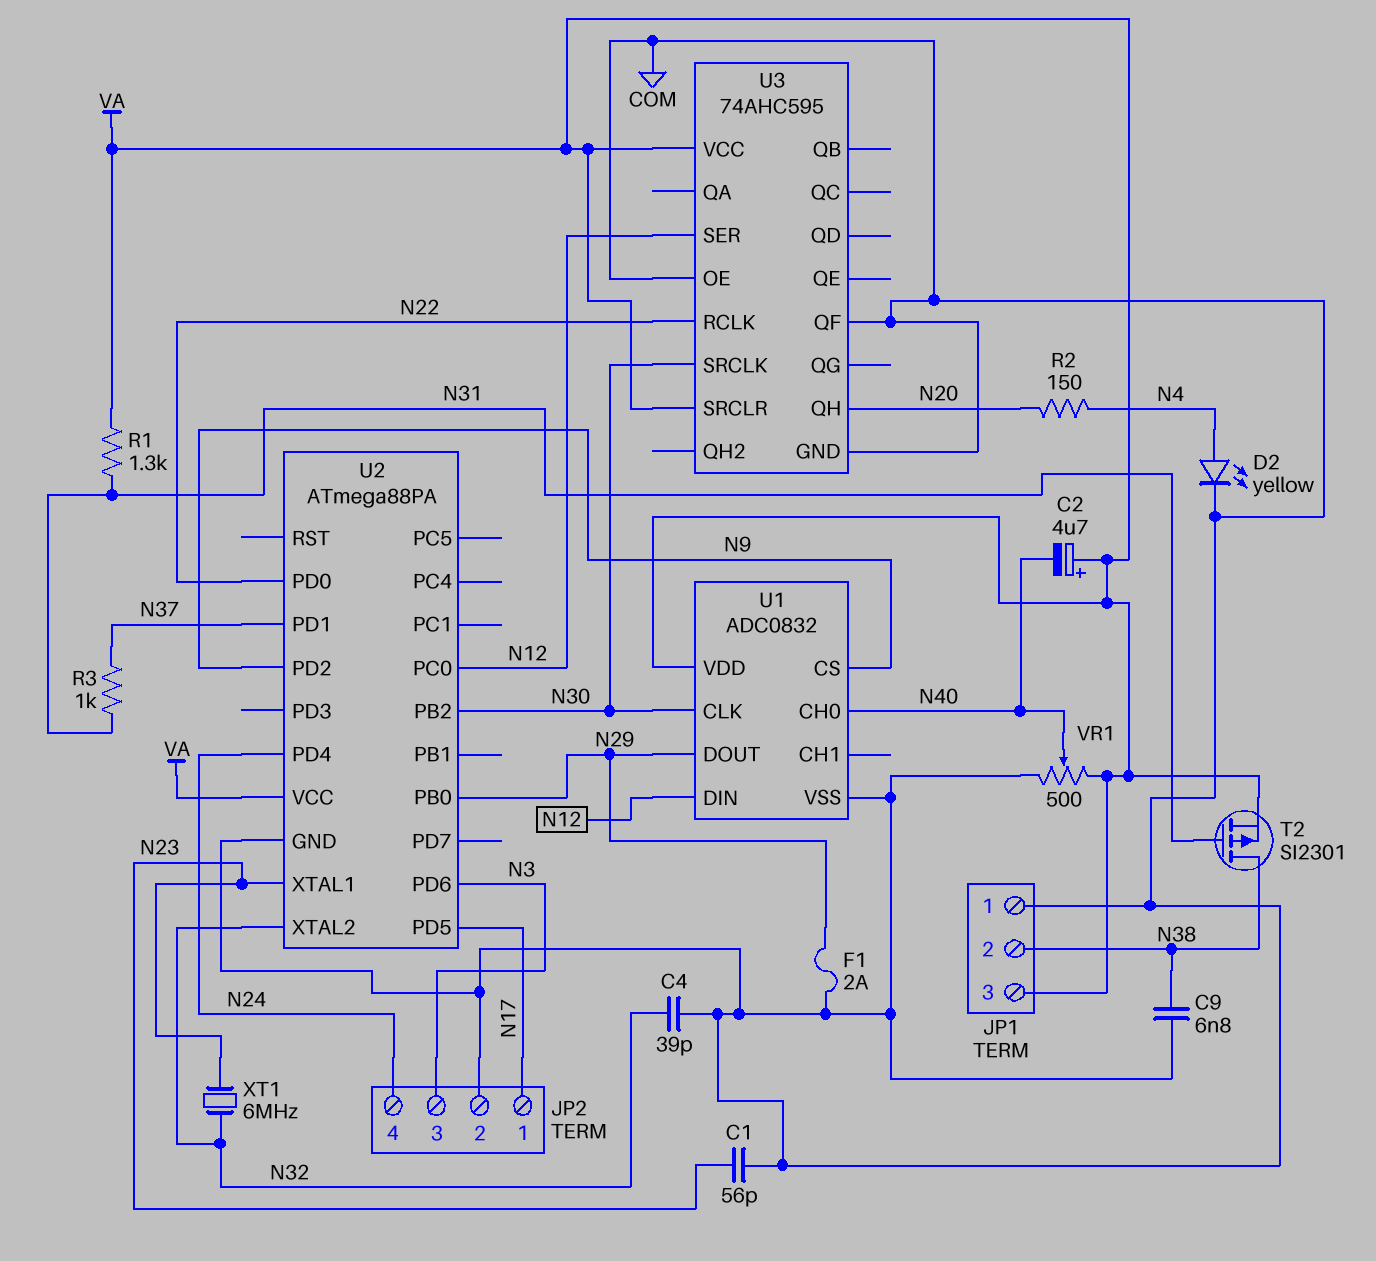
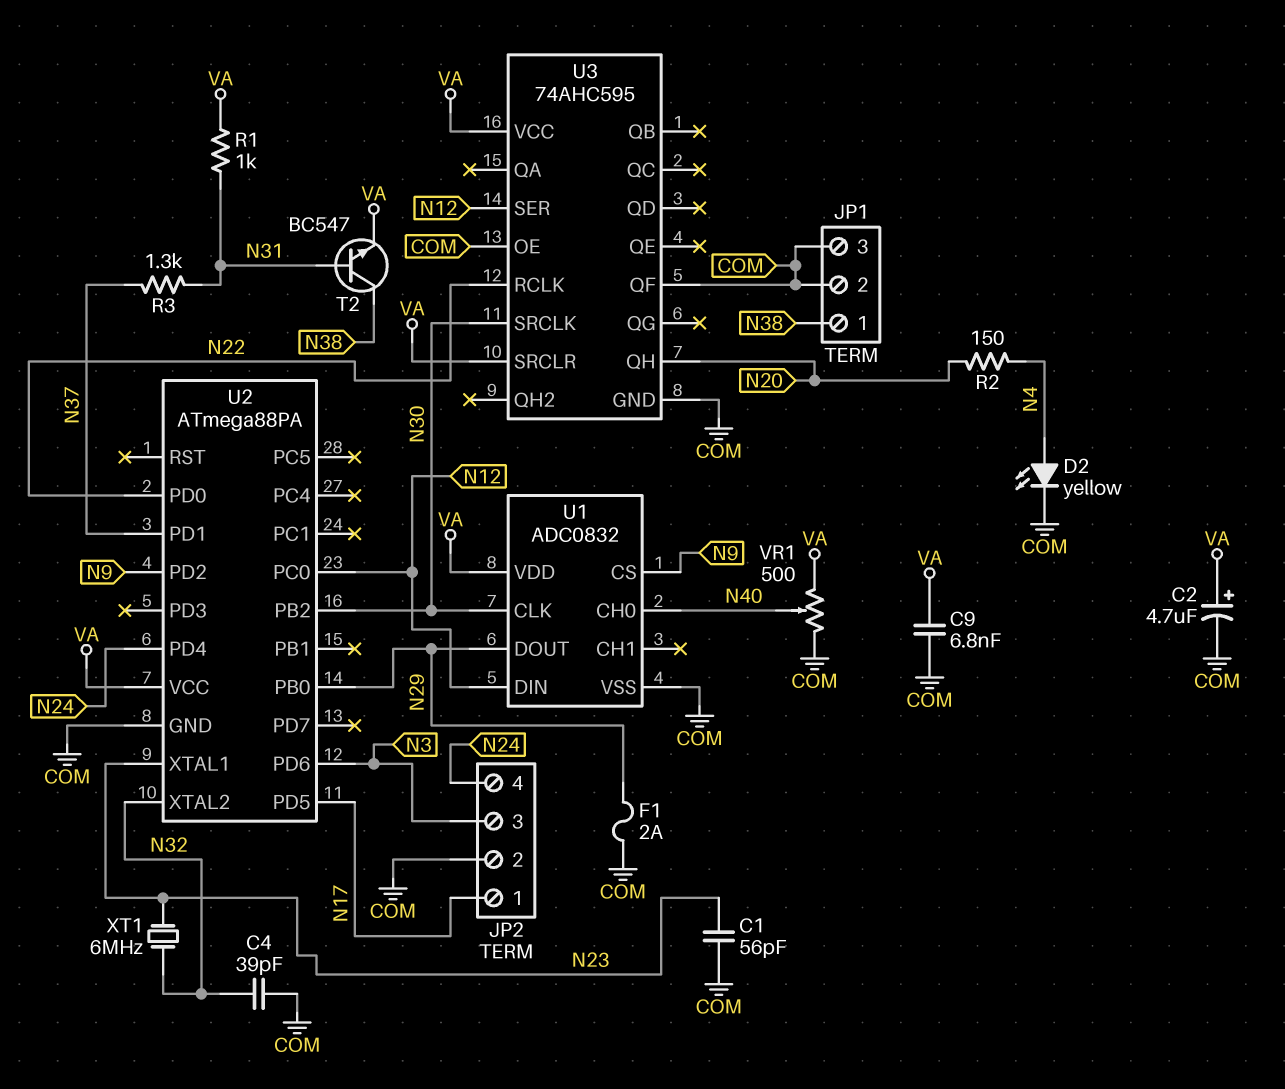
C2: 4.7uF (plus VA, minus N40) -> 4.7uF (plus VA, minus COM)
C9: 6.8nF (COM, N38) -> 6.8nF (COM, VA)
JP1 pin 1: COM -> N38
JP1 pin 2: N38 -> COM
JP1 pin 3: VA -> COM
R1: 1.3k (N31, VA) -> 1k (N31, VA)
R3: 1k (N31, N37) -> 1.3k (N31, N37)
T2: PMOS SI2301 (G N31, D N38, S VA) -> NPN BC547 (B N31, C N38, E VA)

